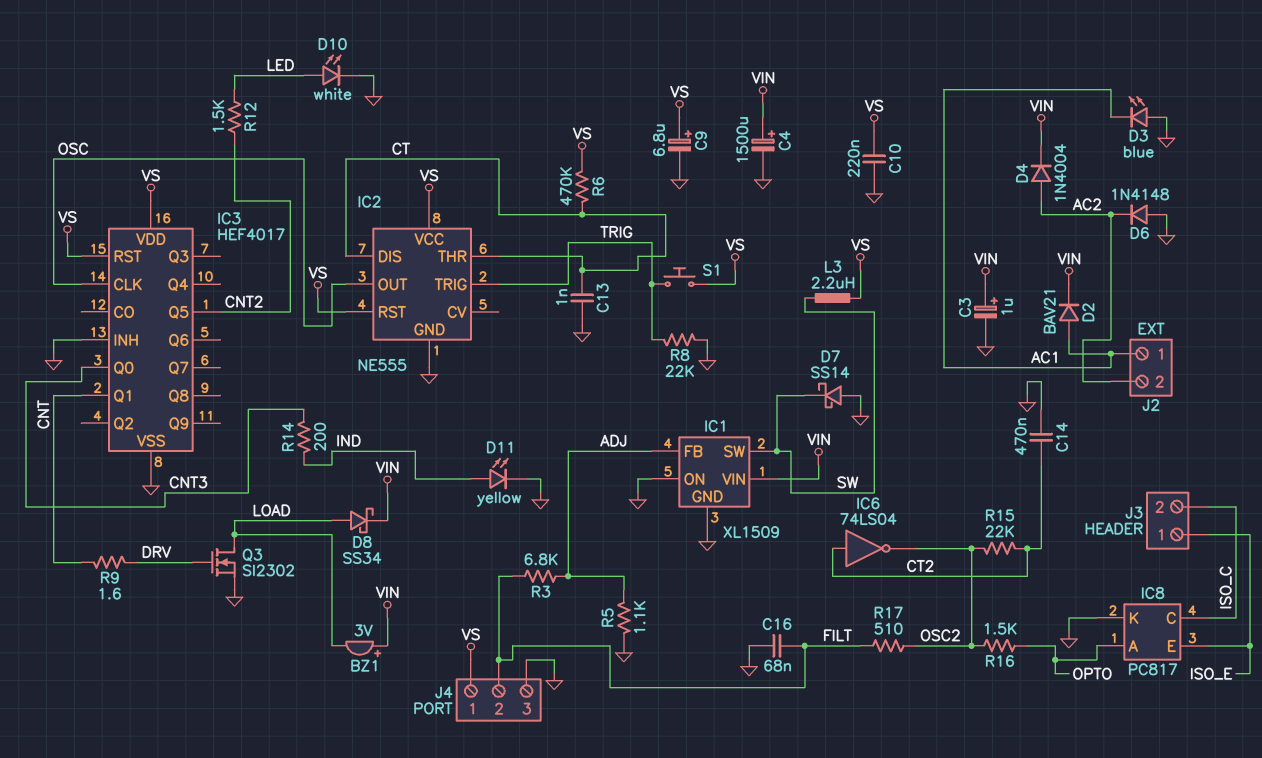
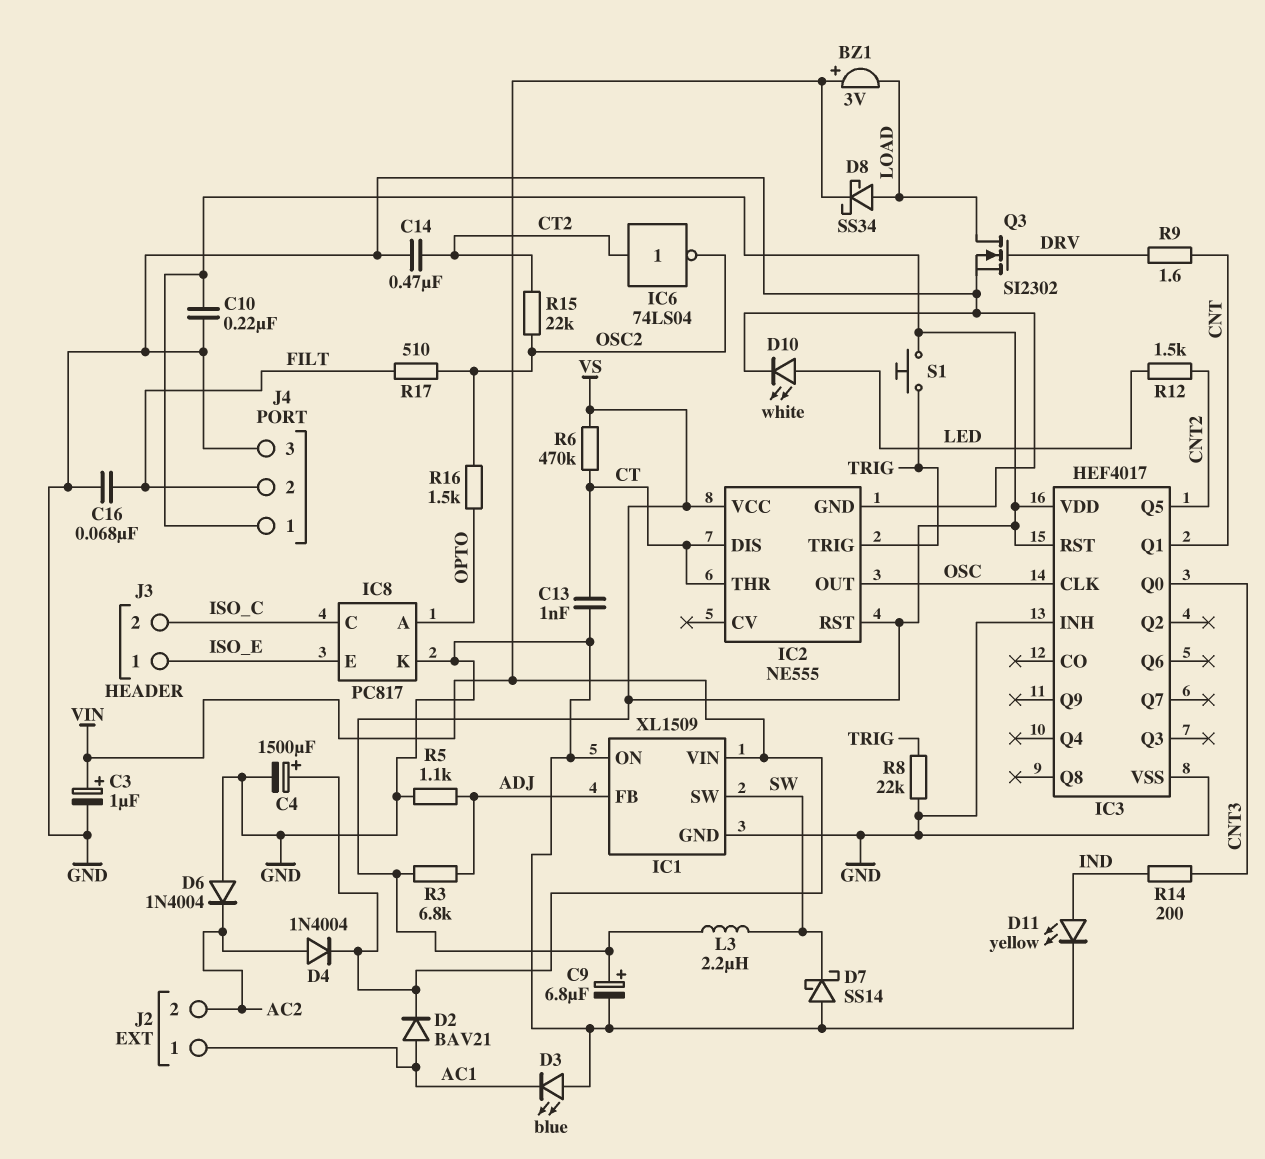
D6: diode 1N4148 (A GND, K AC2) -> diode 1N4004 (A GND, K AC2)
R3: 6.8k (ADJ, FILT) -> 6.8k (ADJ, VS)

